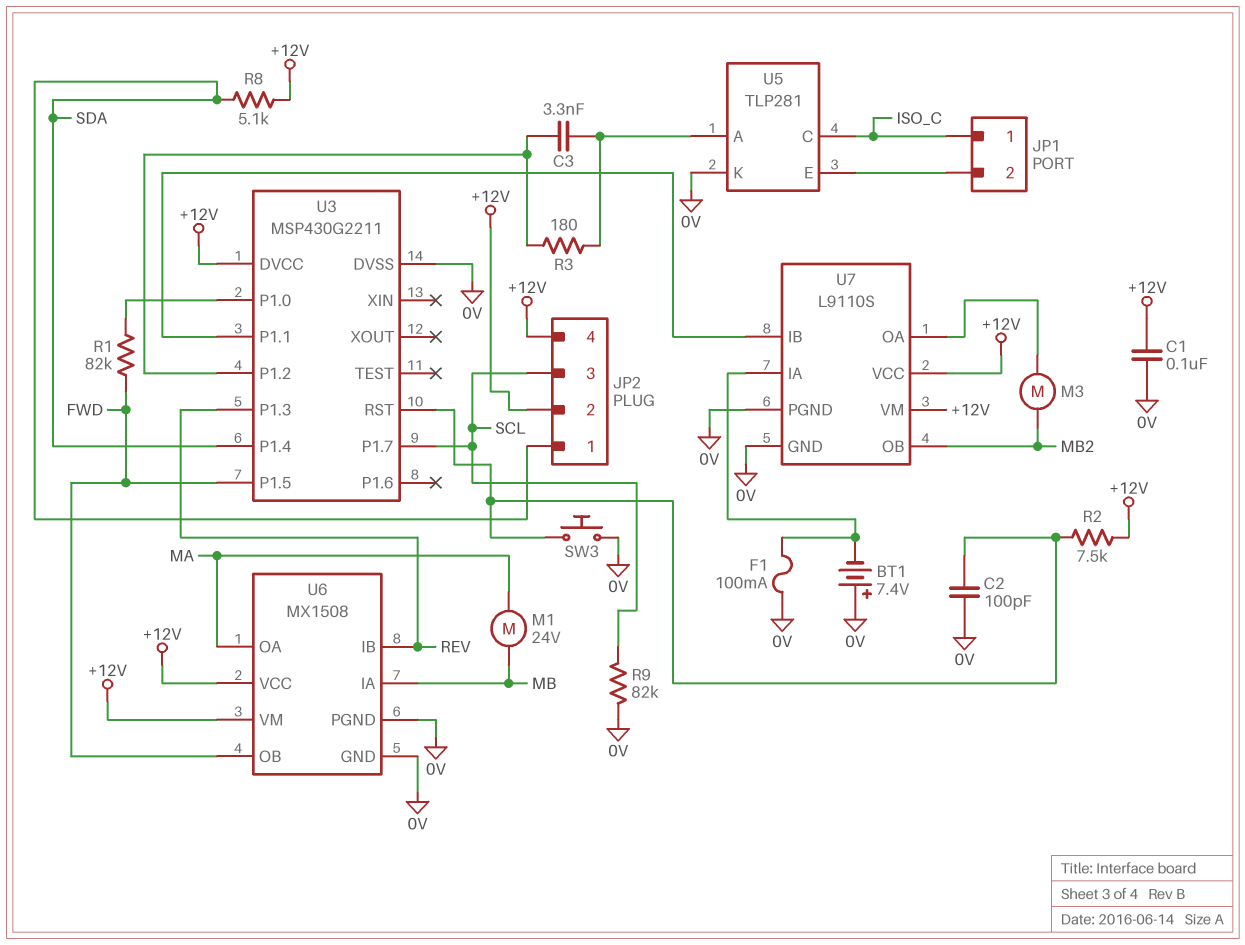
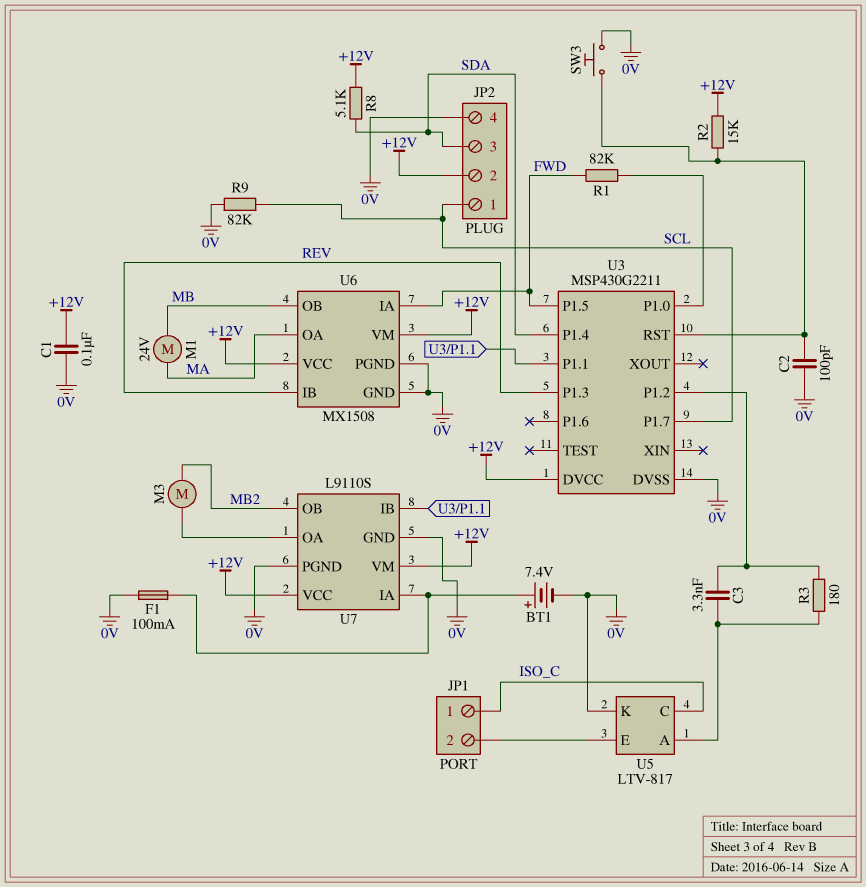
BT1: 7.4V (plus 0V, minus U7/IA) -> 7.4V (plus U7/IA, minus 0V)
JP2 pin 1: SDA -> SCL
JP2 pin 3: SCL -> SDA
JP2 pin 4: +12V -> 0V
R2: 7.5k (+12V, U3/RST) -> 15k (+12V, U3/RST)
U5: TLP281 -> LTV-817
U6 pin IA: MB -> FWD
U6 pin OB: FWD -> MB

